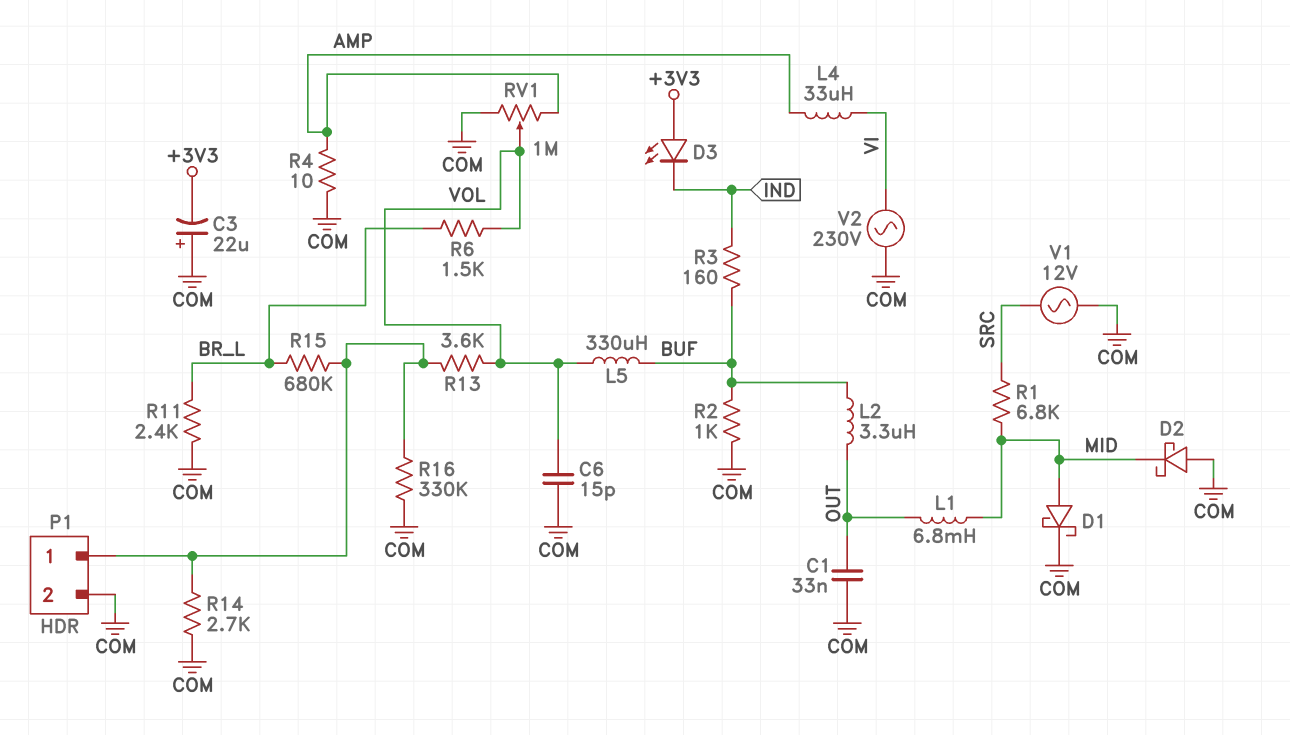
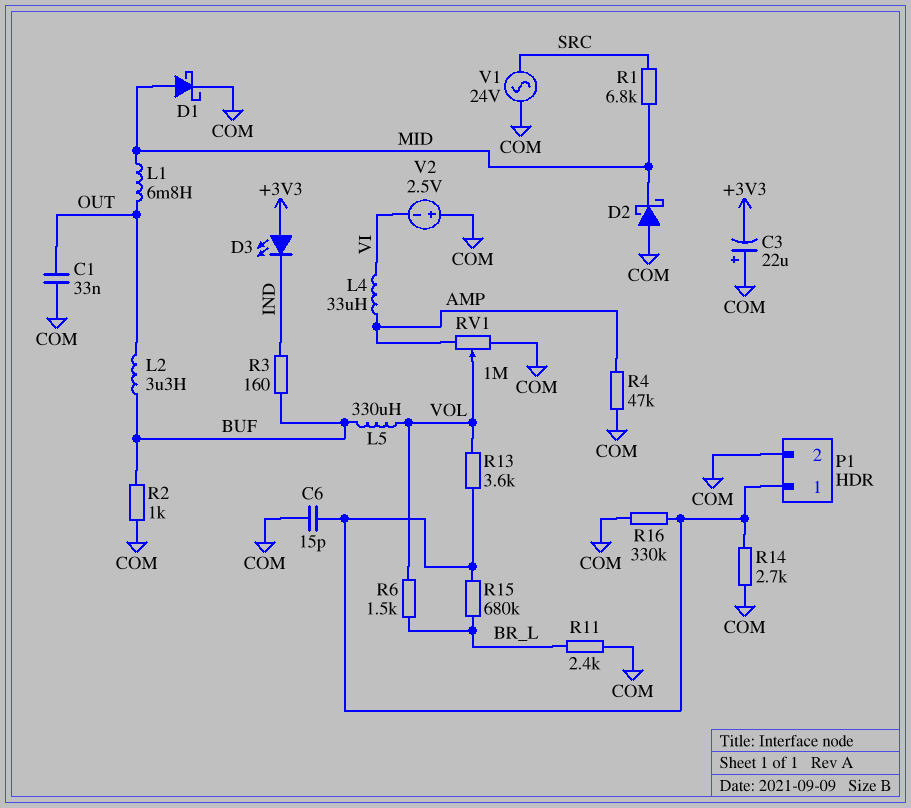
C6: 15pF (COM, VOL) -> 15pF (COM, P1/1)
R4: 10 (AMP, COM) -> 47k (AMP, COM)
V1: AC 12V (COM, SRC) -> AC 24V (COM, SRC)
V2: AC 230V (COM, VI) -> 2.5V (plus COM, minus VI)

